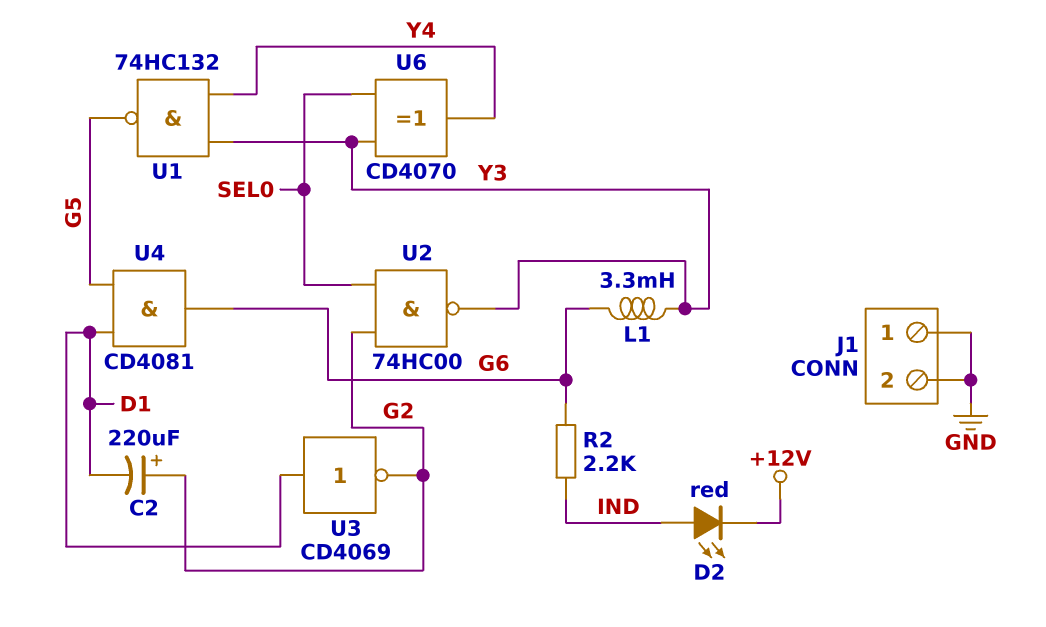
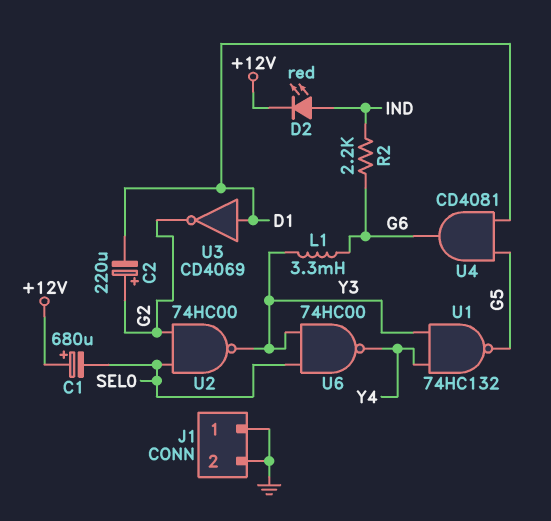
C1: none -> 680uF (plus +12V, minus SEL0)
U6: XOR CD4070 (in SEL0, in Y3, out Y4) -> NAND 74HC00 (in SEL0, in Y3, out Y4)

